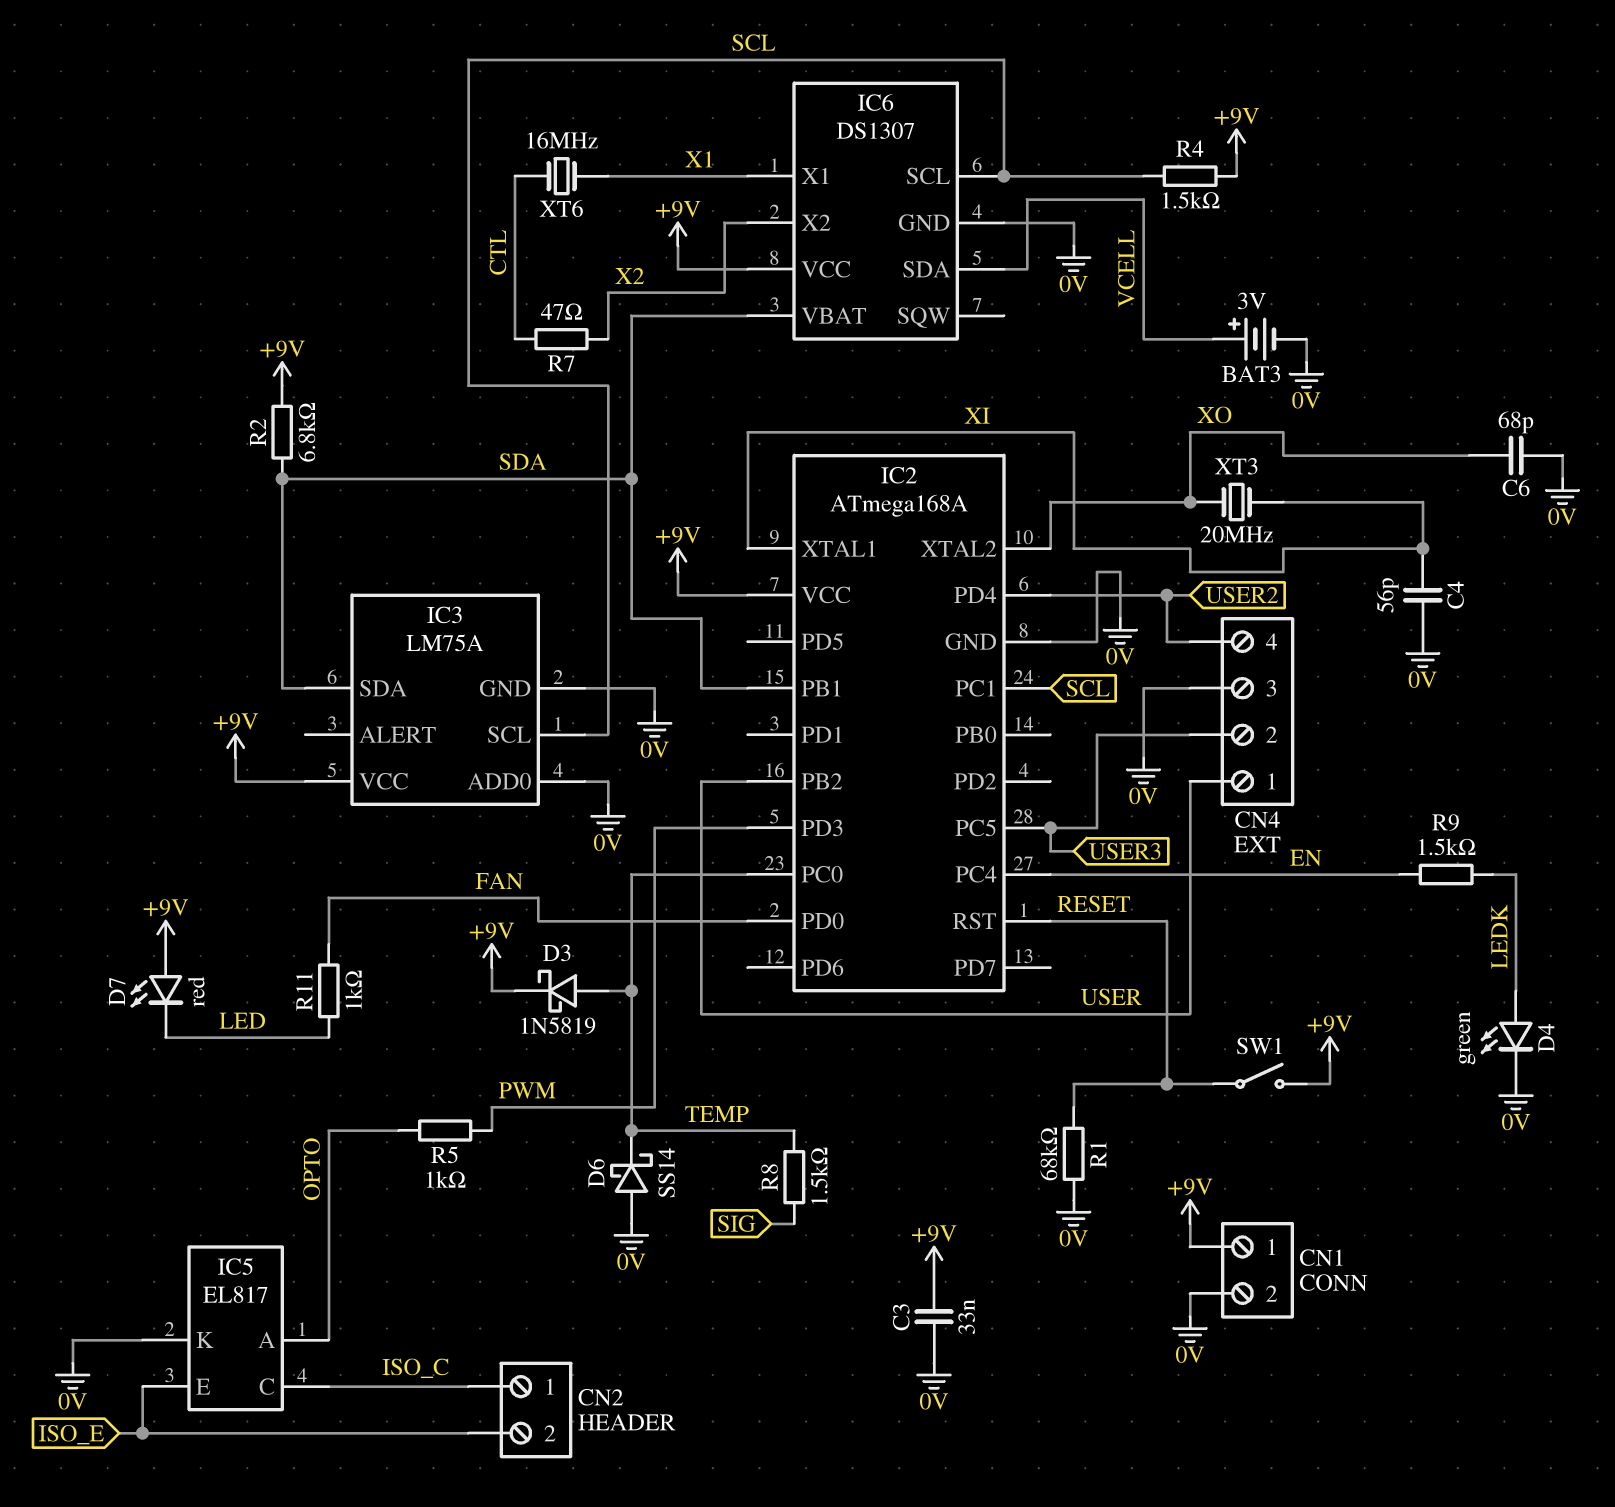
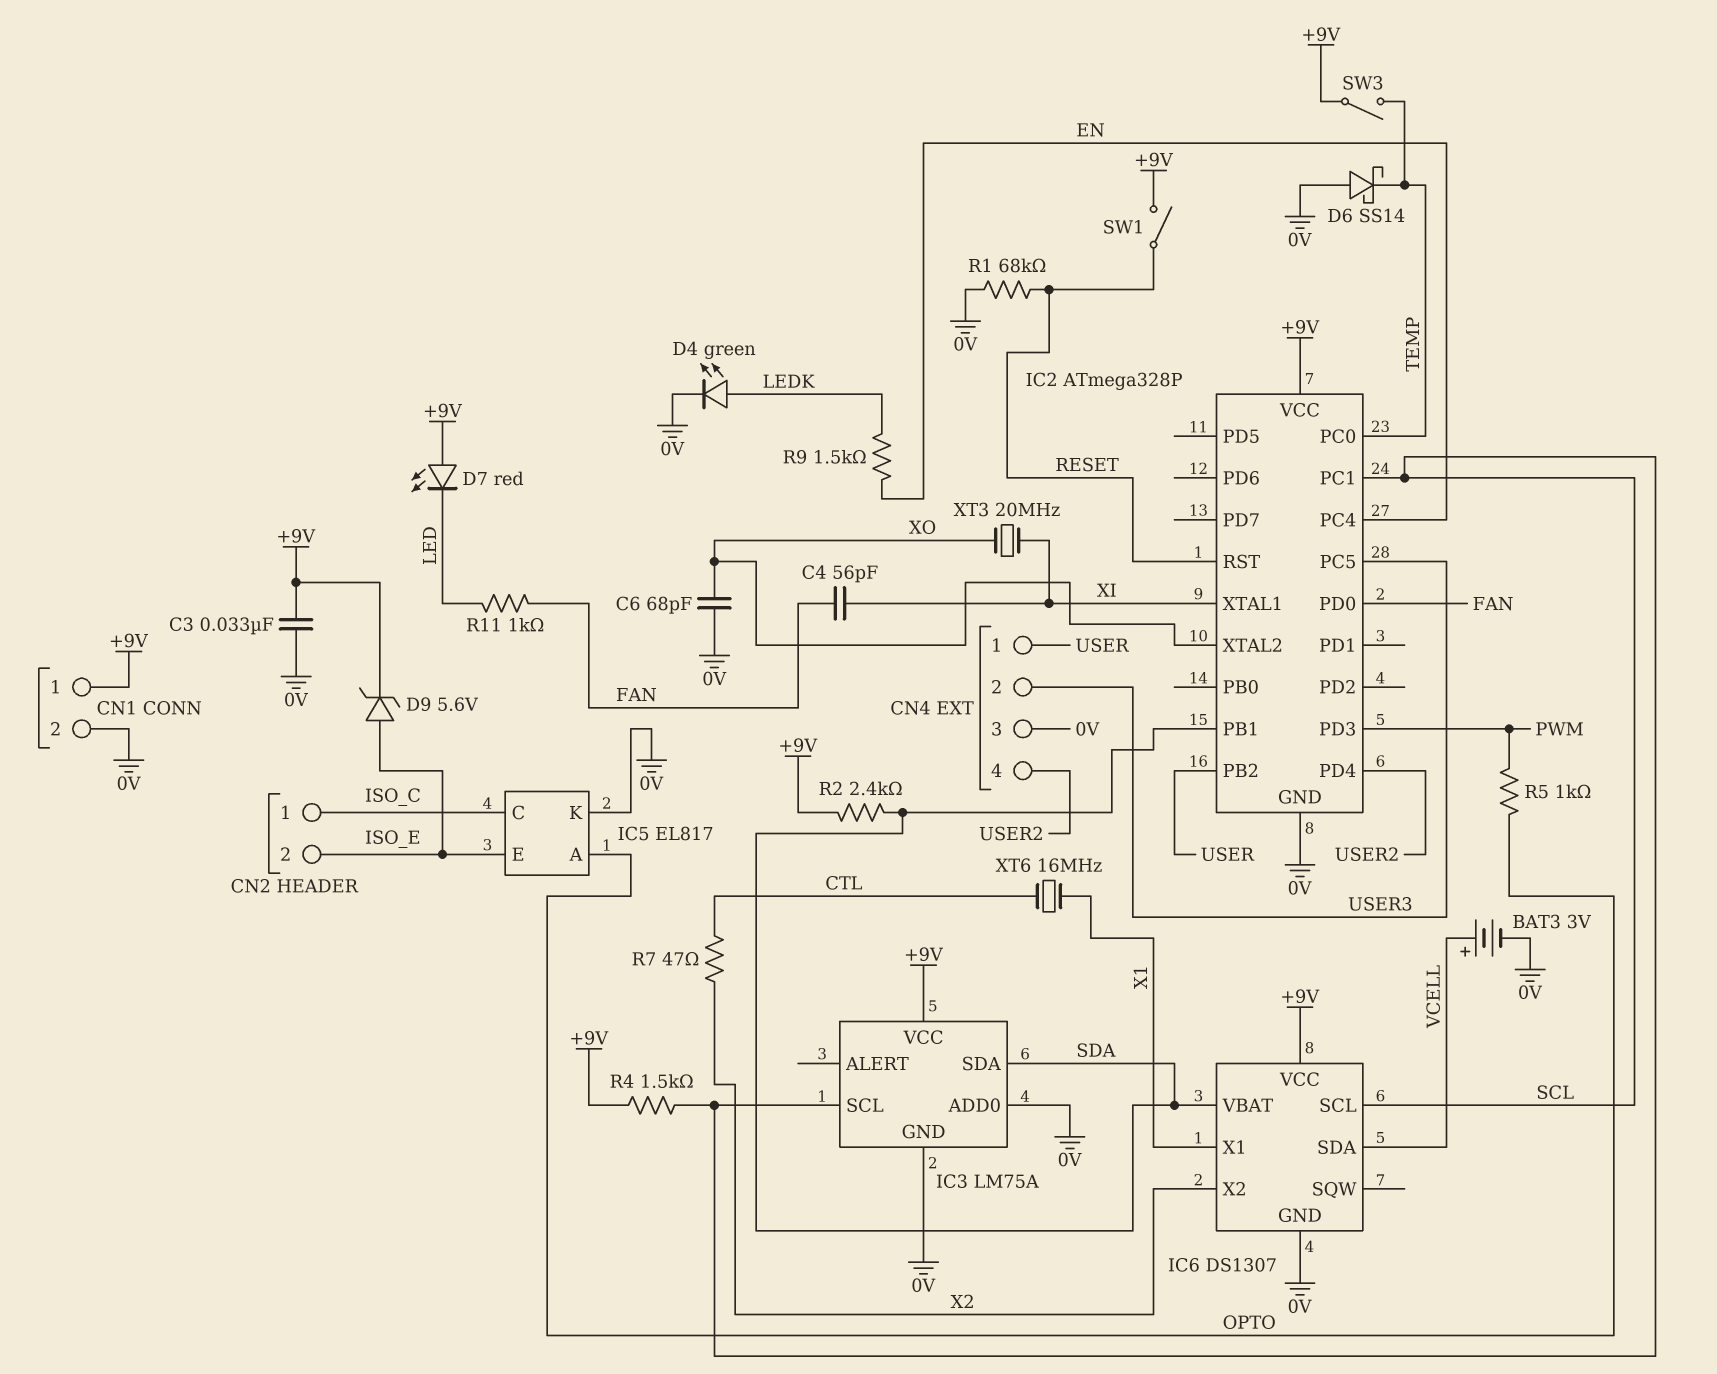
C4: 56pF (0V, XI) -> 56pF (FAN, XI)
D3: schottky 1N5819 (A TEMP, K +9V) -> none
D9: none -> zener 5.6V (A ISO_E, K +9V)
IC2: ATmega168A -> ATmega328P
R2: 6.8k (+9V, SDA) -> 2.4k (+9V, SDA)
R8: 1.5k (SIG, TEMP) -> none
SW3: none -> switch (+9V, TEMP)

